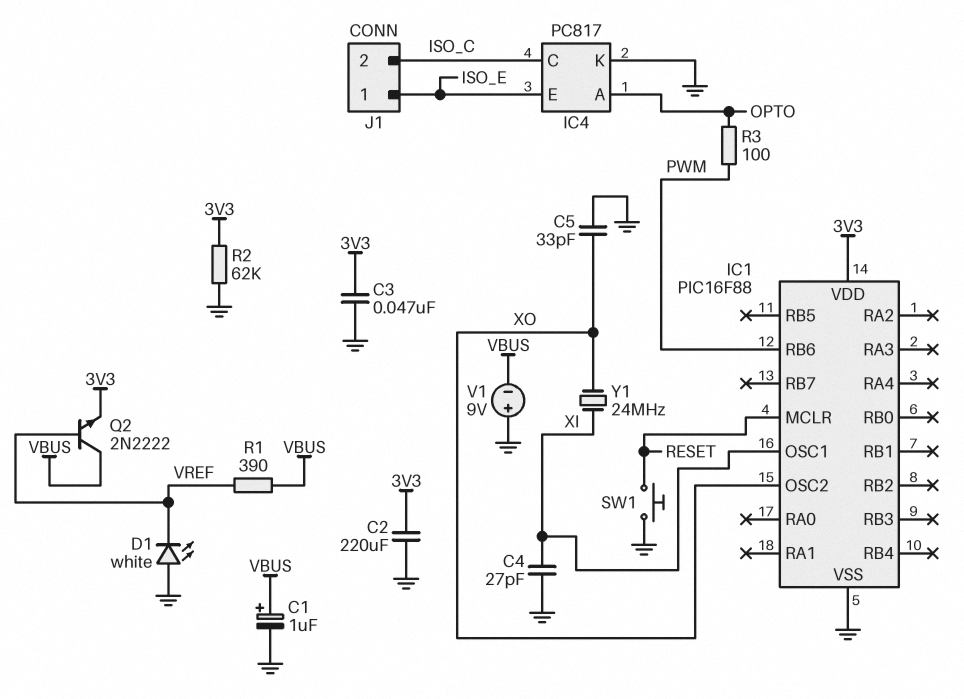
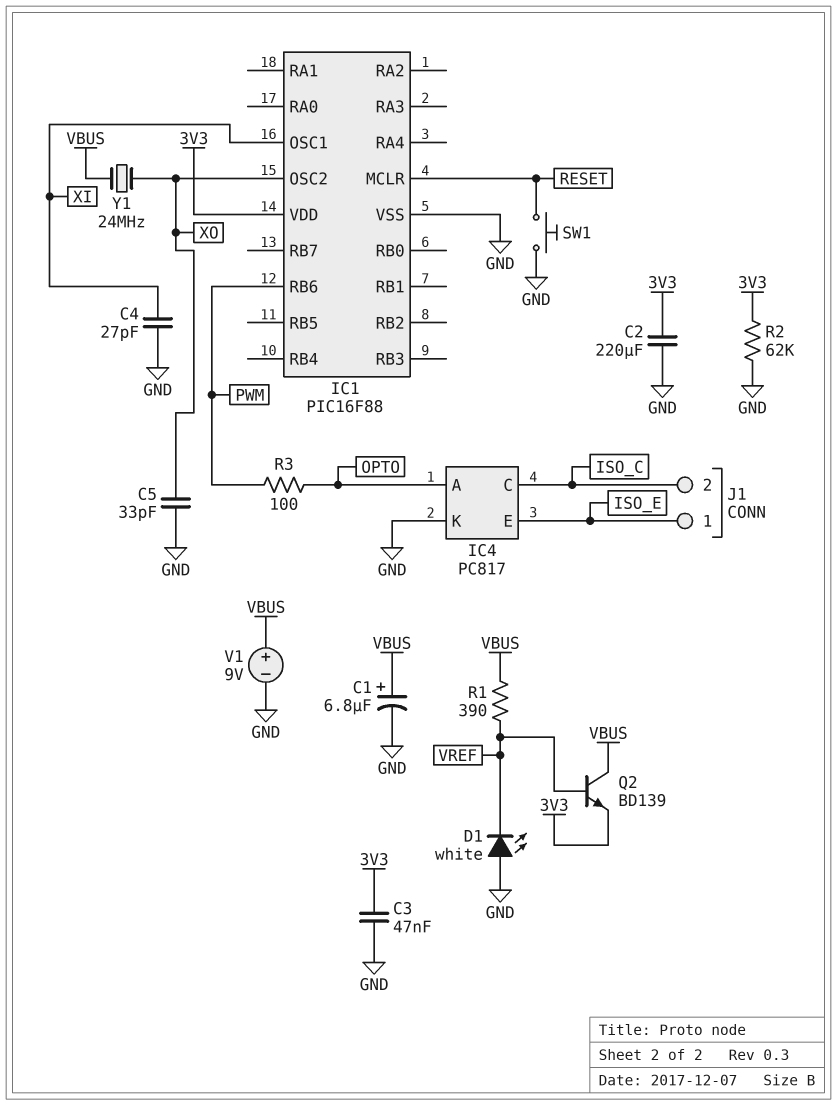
C1: 1uF (plus VBUS, minus GND) -> 6.8uF (plus VBUS, minus GND)
Q2: NPN 2N2222 (B VREF, C VBUS, E 3V3) -> NPN BD139 (B VREF, C VBUS, E 3V3)
V1: 9V (plus GND, minus VBUS) -> 9V (plus VBUS, minus GND)
Y1: 24MHz (XI, XO) -> 24MHz (VBUS, XO)

